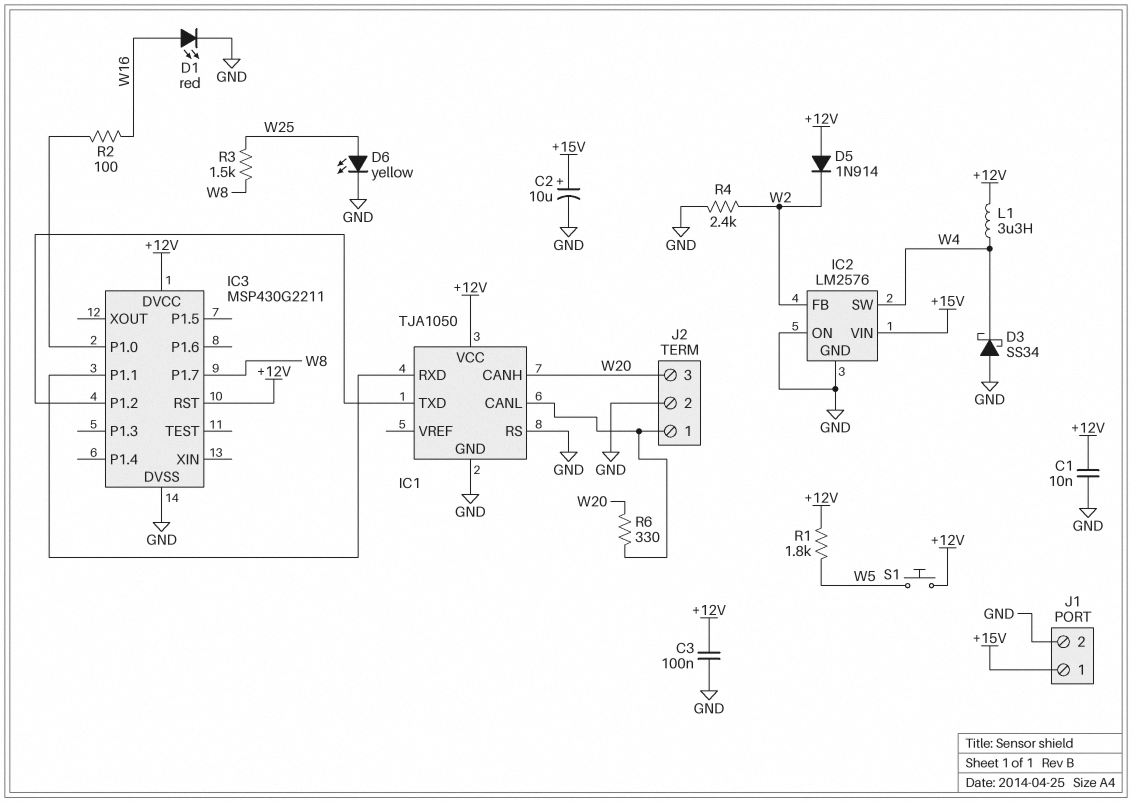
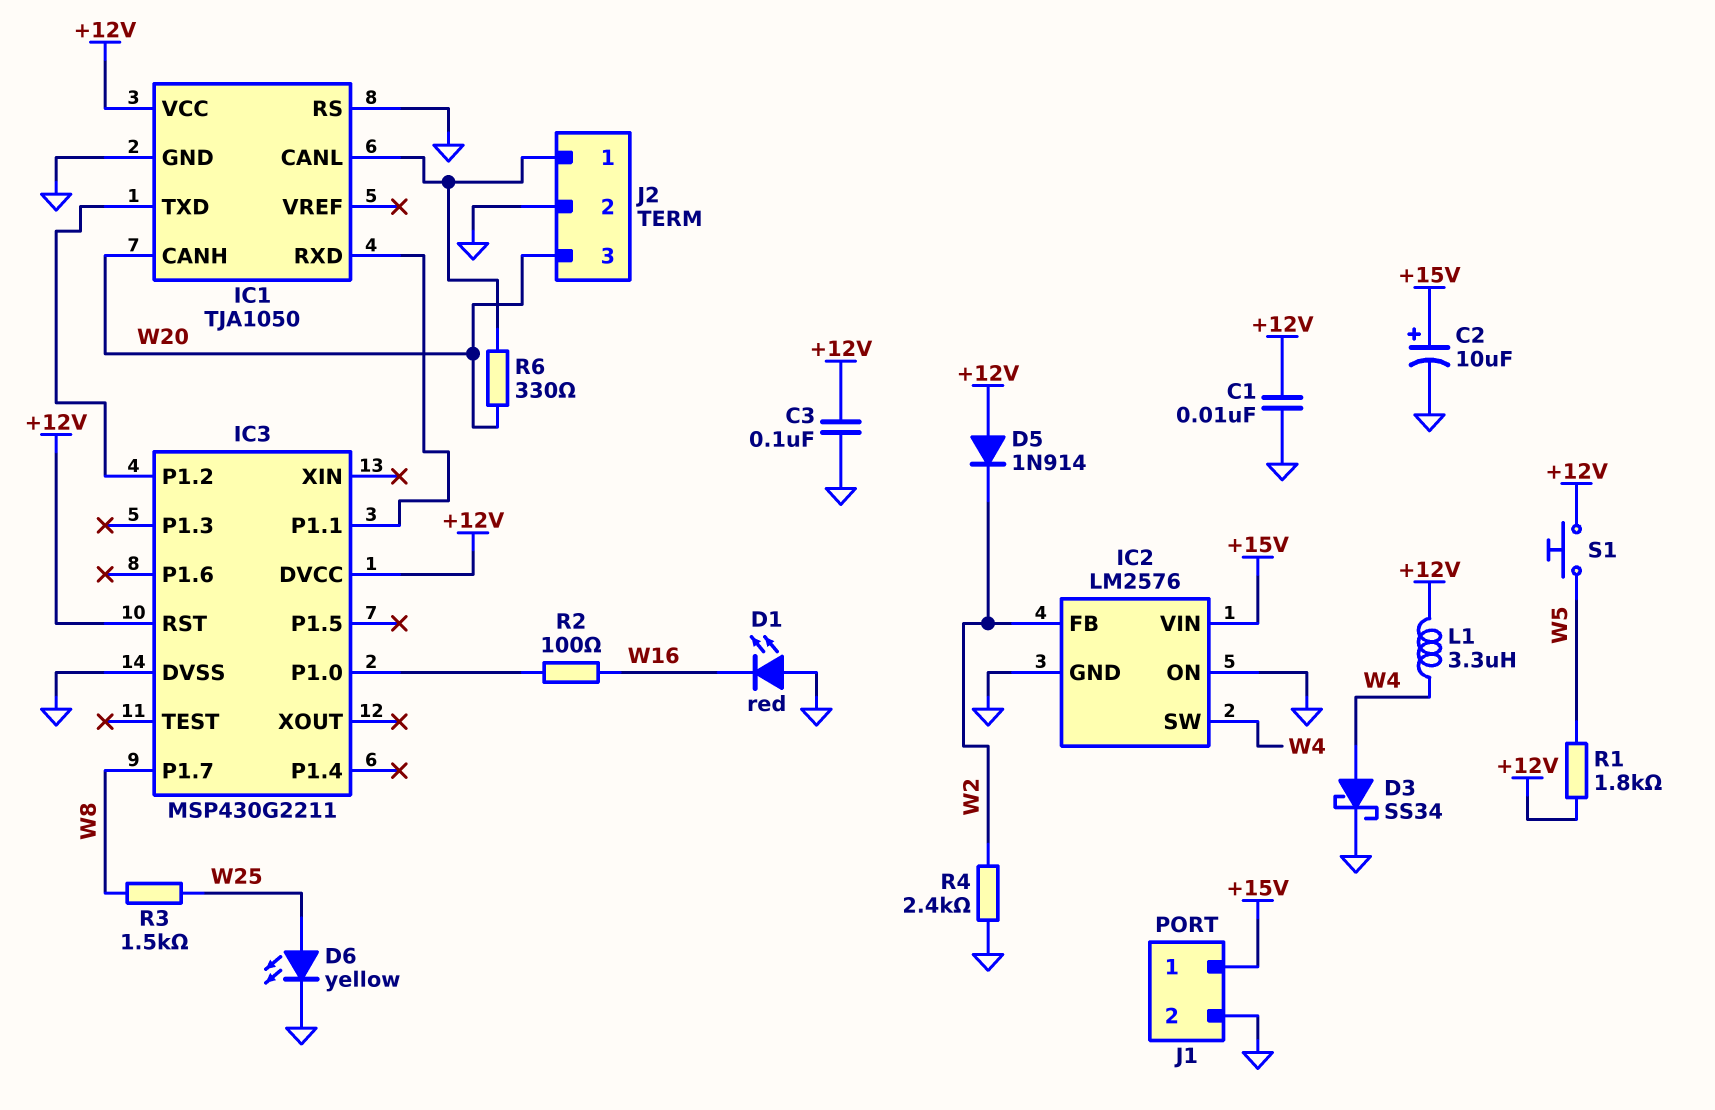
D1: LED red (A W16, K GND) -> LED red (A GND, K W16)
D3: schottky SS34 (A GND, K W4) -> schottky SS34 (A W4, K GND)

